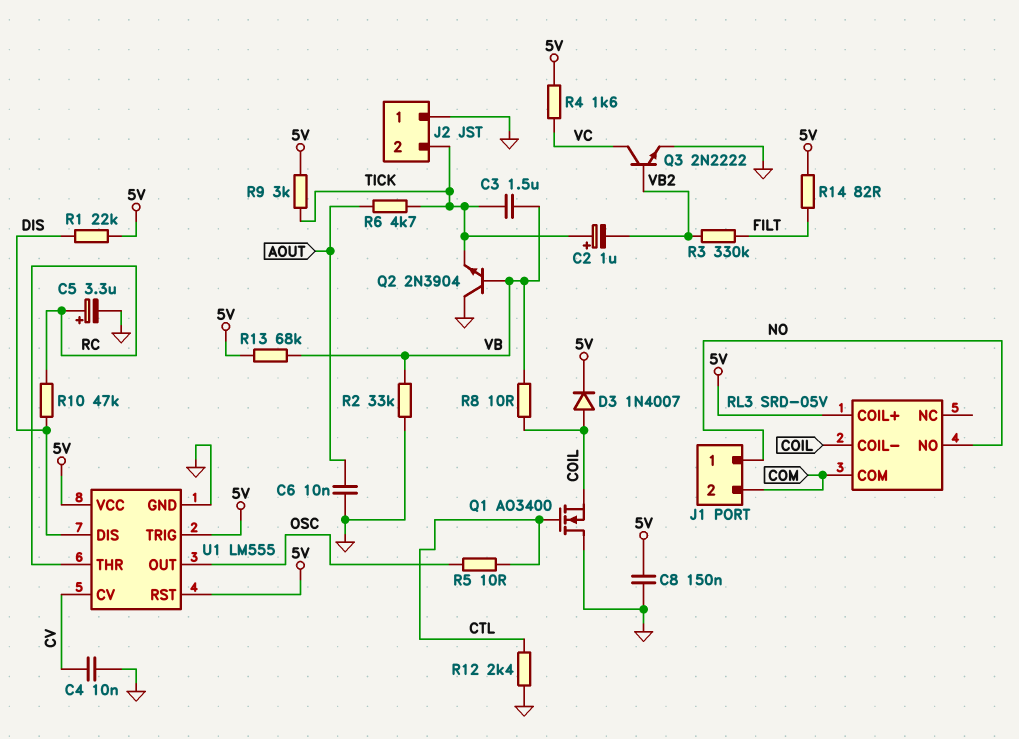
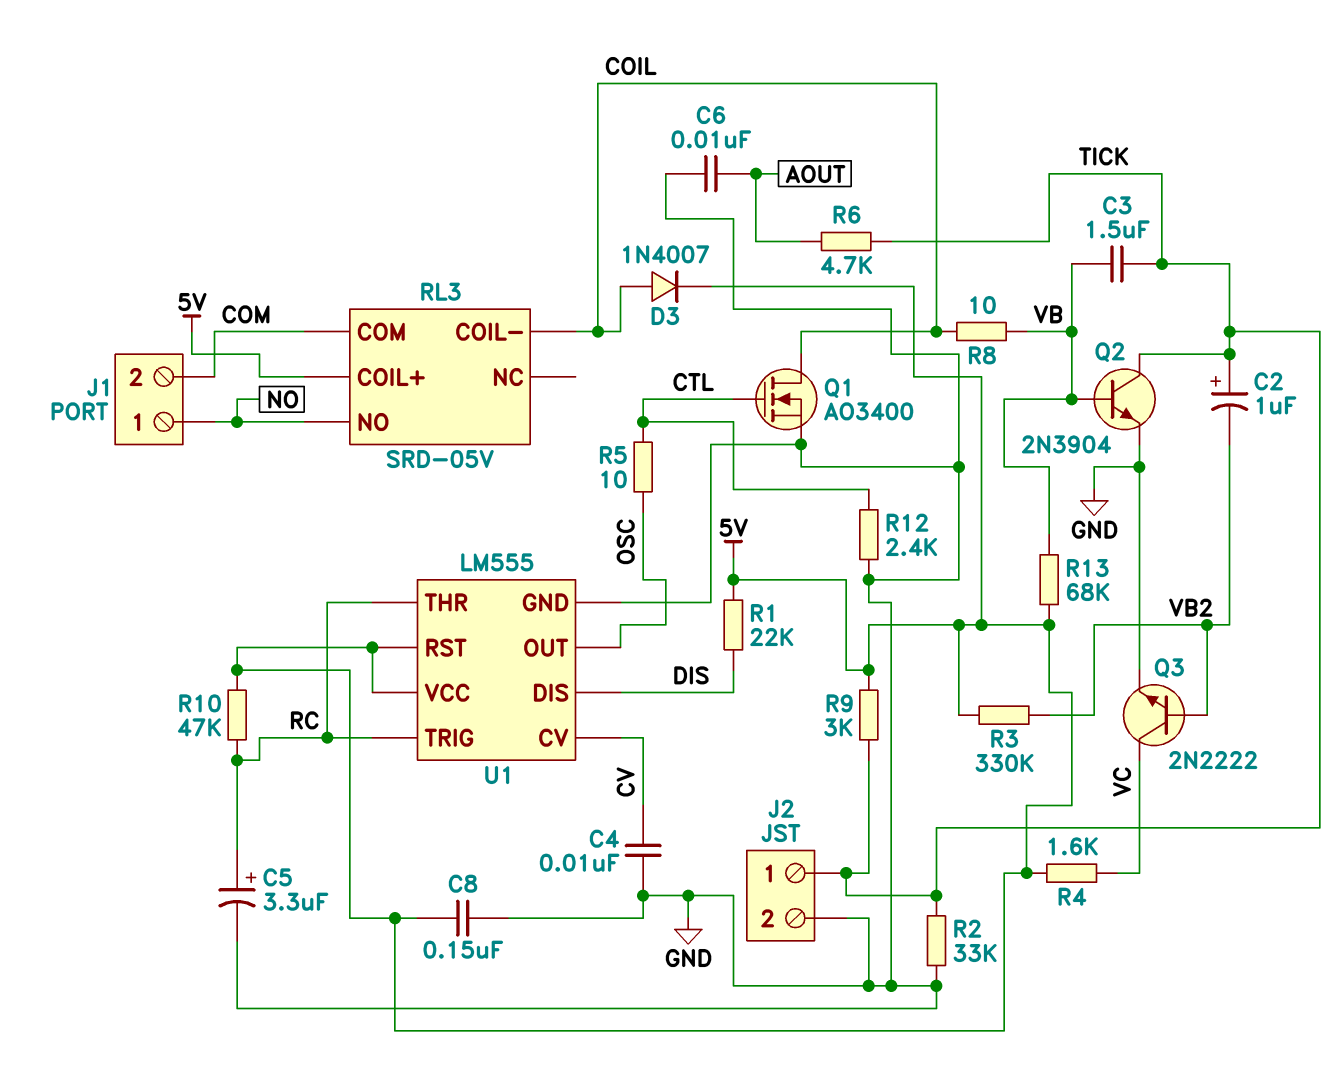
J2 pin 1: GND -> TICK
J2 pin 2: TICK -> GND
Q1: NMOS AO3400 (G CTL, D GND, S COIL) -> NMOS AO3400 (G CTL, D COIL, S GND)
Q2: NPN 2N3904 (B VB, C GND, E TICK) -> NPN 2N3904 (B VB, C TICK, E GND)
R2: 33k (GND, VB) -> 33k (GND, TICK)
R3: 330k (FILT, VB2) -> 330k (5V, VB2)
R10: 47k (DIS, RC) -> 47k (5V, RC)
R14: 82 (5V, FILT) -> none
U1 pin TRIG: 5V -> RC

